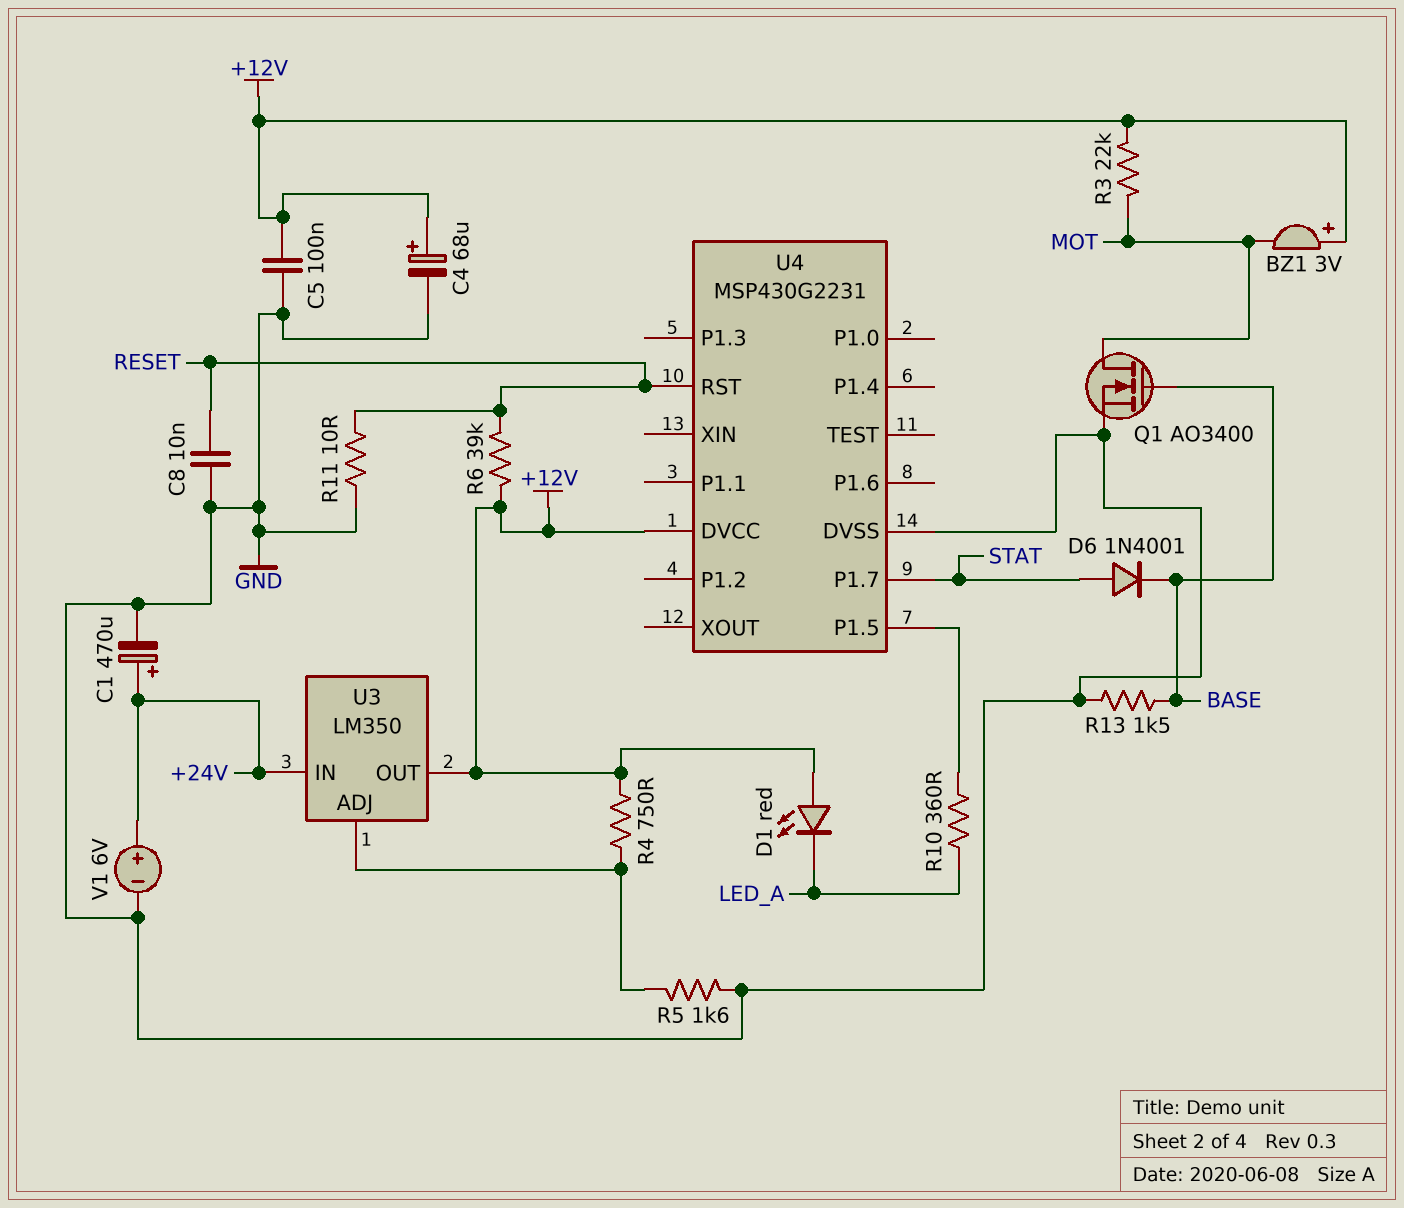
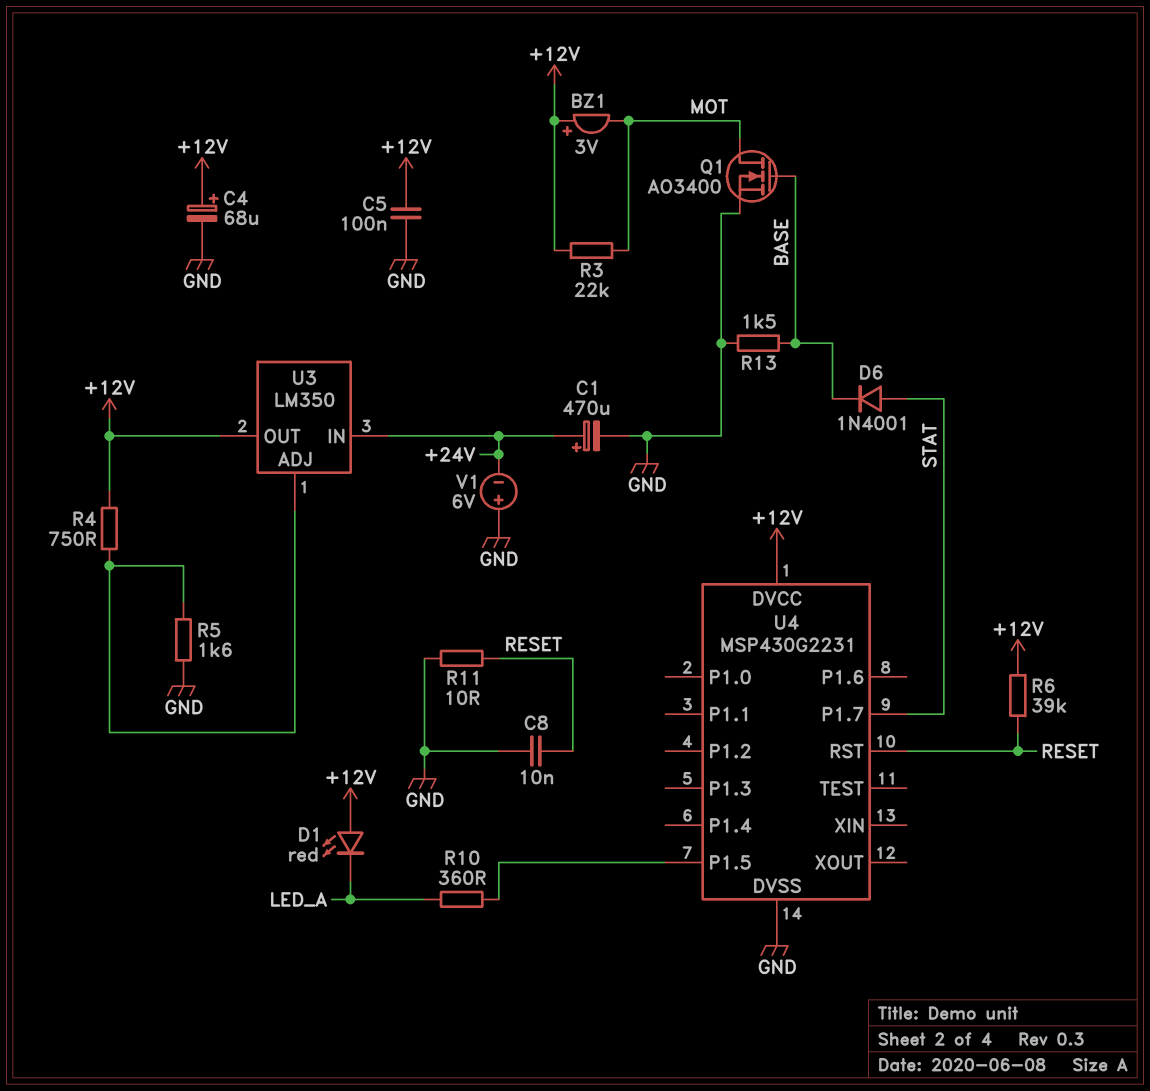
V1: 6V (plus +24V, minus GND) -> 6V (plus GND, minus +24V)

